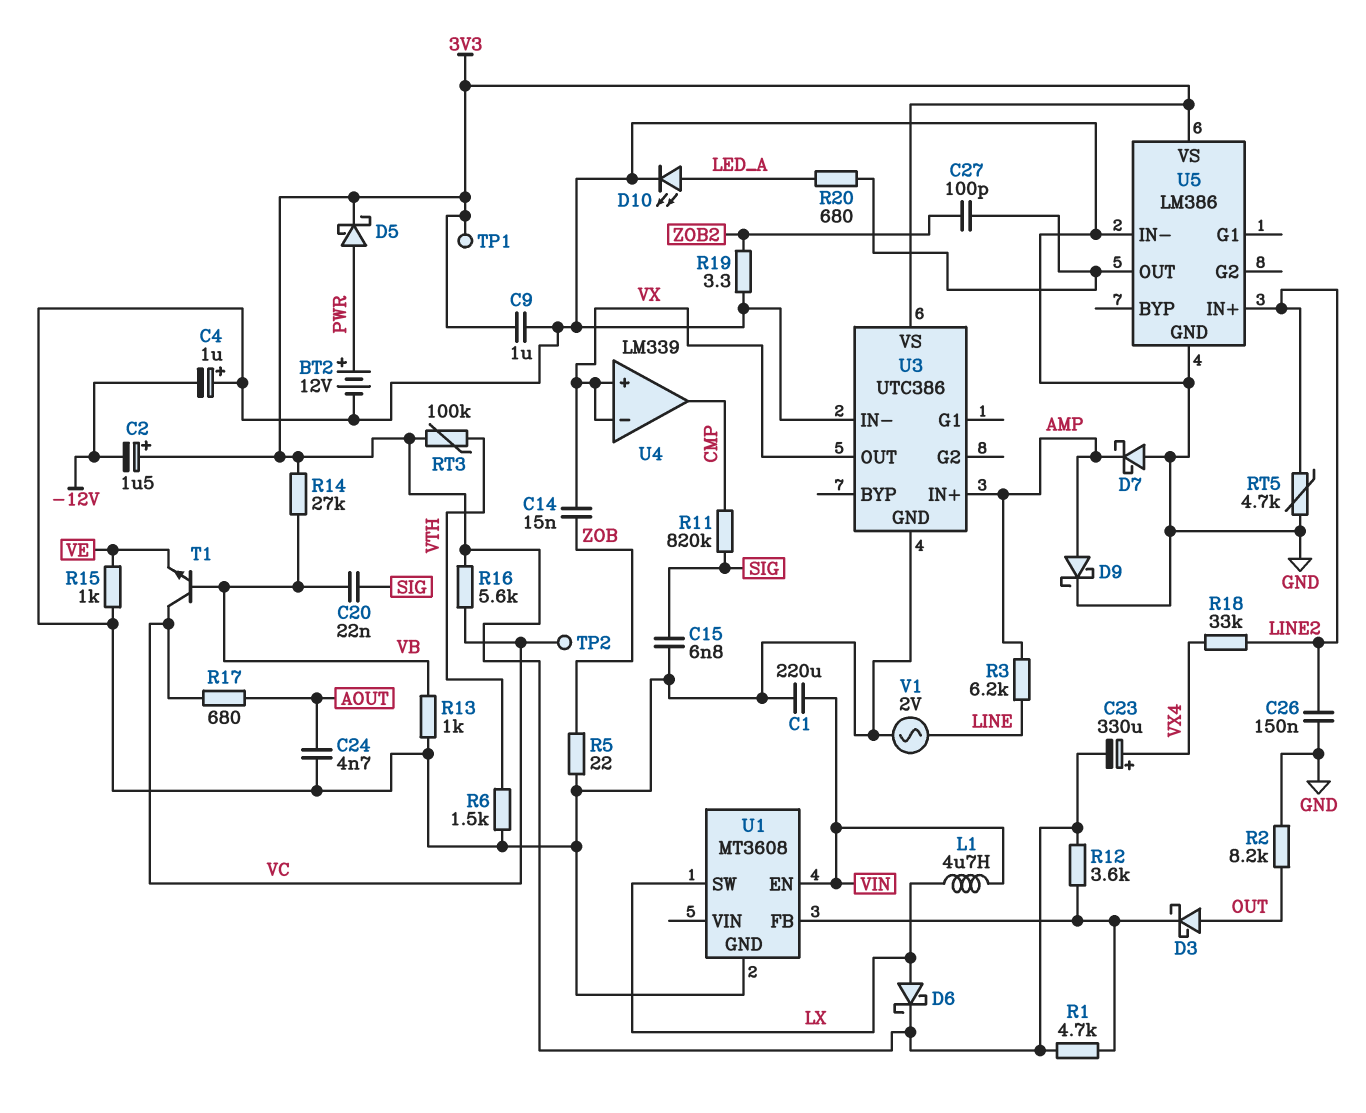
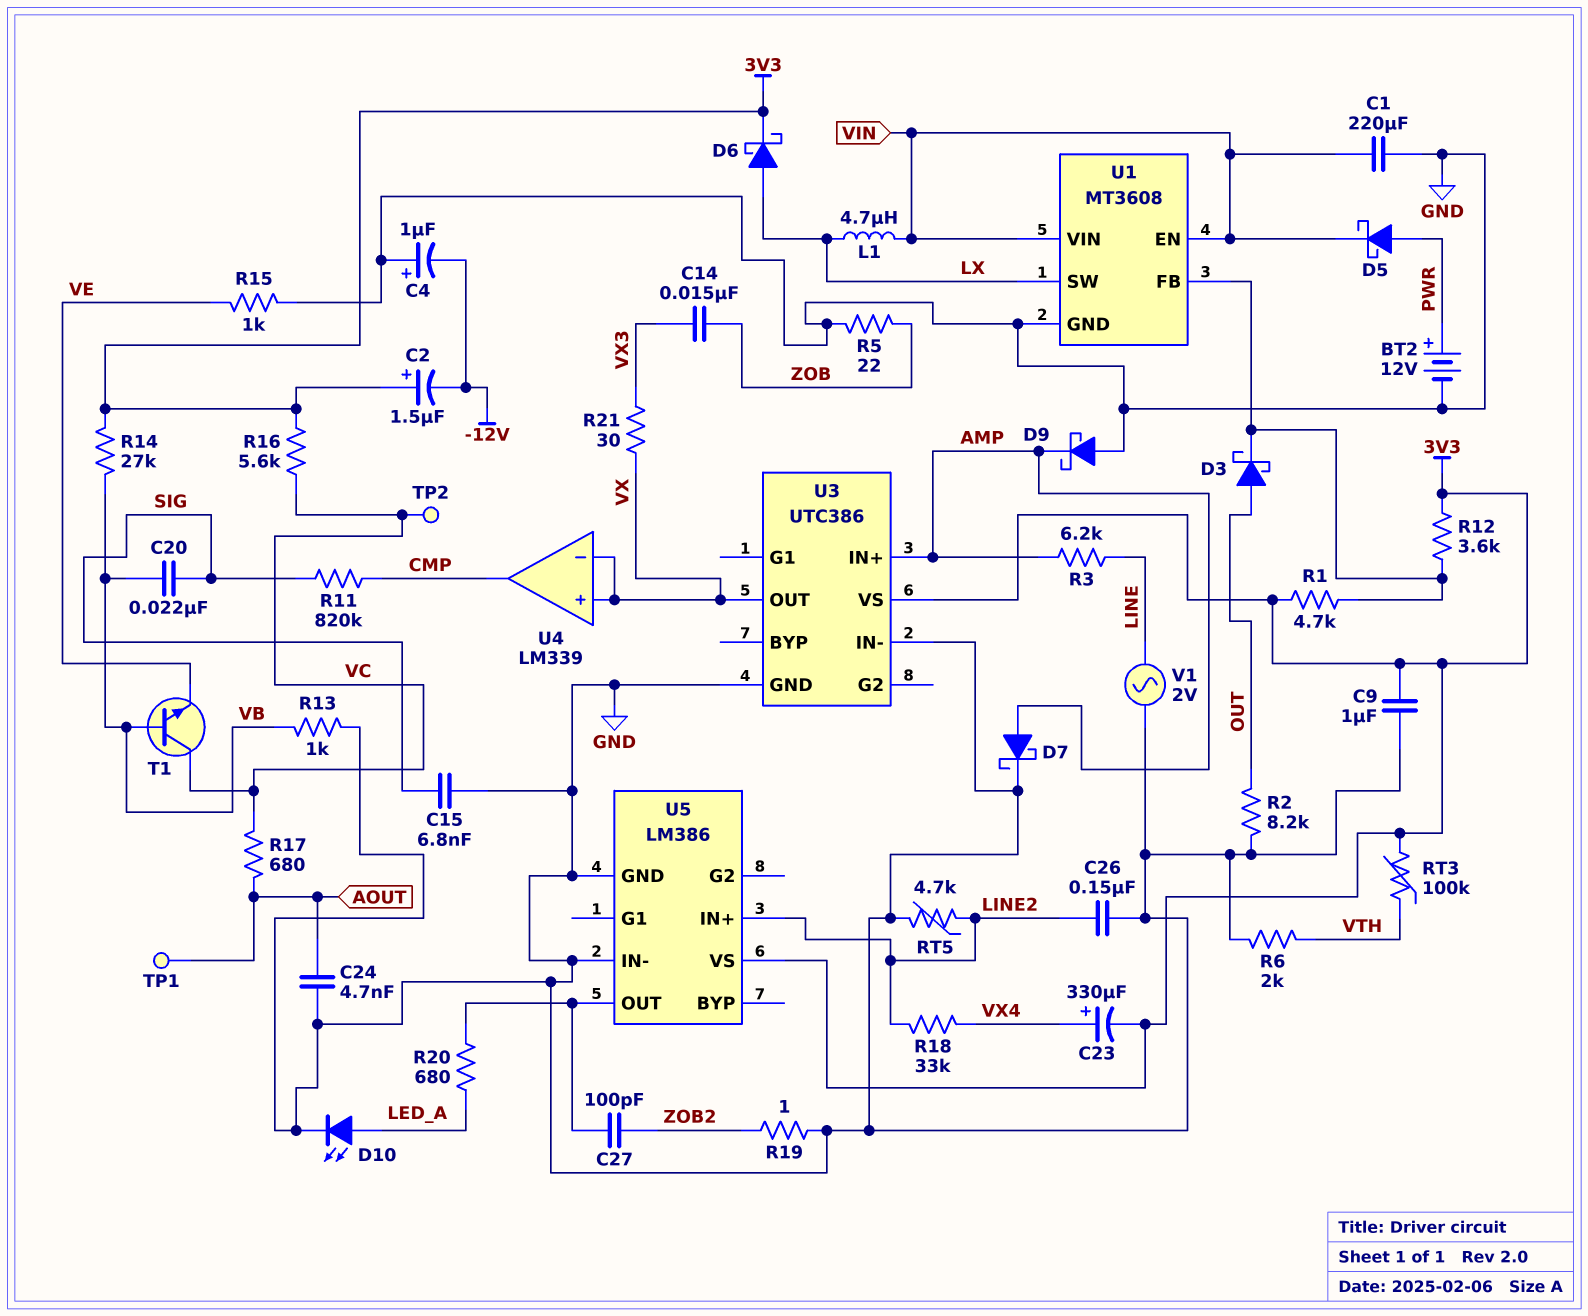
C14: 15nF (VX, ZOB) -> 15nF (VX3, ZOB)
D5: schottky (A PWR, K 3V3) -> schottky (A PWR, K VIN)
D7: schottky (A GND, K AMP) -> schottky (A AMP, K GND)
D9: schottky (A AMP, K GND) -> schottky (A GND, K AMP)
R6: 1.5k (GND, VTH) -> 2k (GND, VTH)
R19: 3.3 (GND, ZOB2) -> 1 (GND, ZOB2)
R21: none -> 30 (VX, VX3)
TP1: test point (3V3) -> test point (AOUT)
U1 pin VIN: none -> VIN

